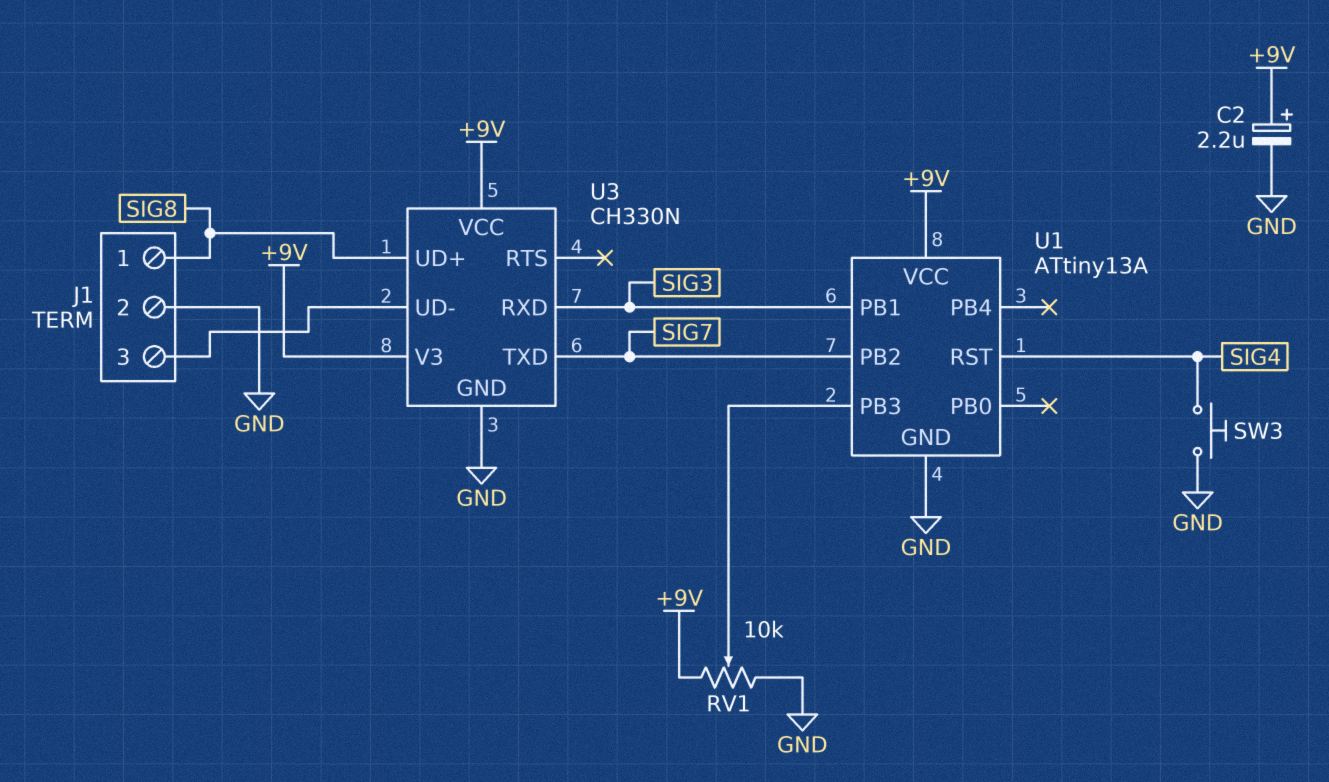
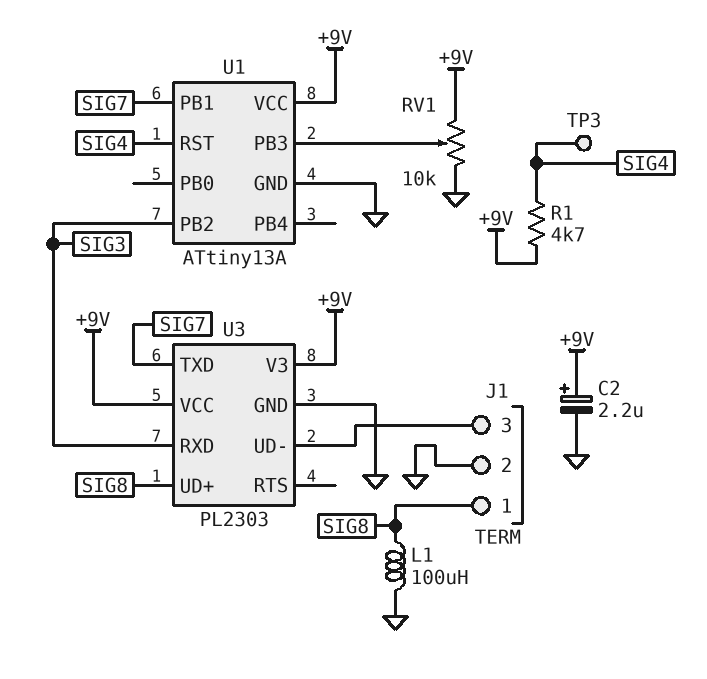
L1: none -> 100uH (GND, SIG8)
R1: none -> 4.7k (+9V, SIG4)
SW3: button (GND, SIG4) -> none
TP3: none -> test point (SIG4)
U1 pin PB1: SIG3 -> SIG7
U1 pin PB2: SIG7 -> SIG3
U3: CH330N -> PL2303

